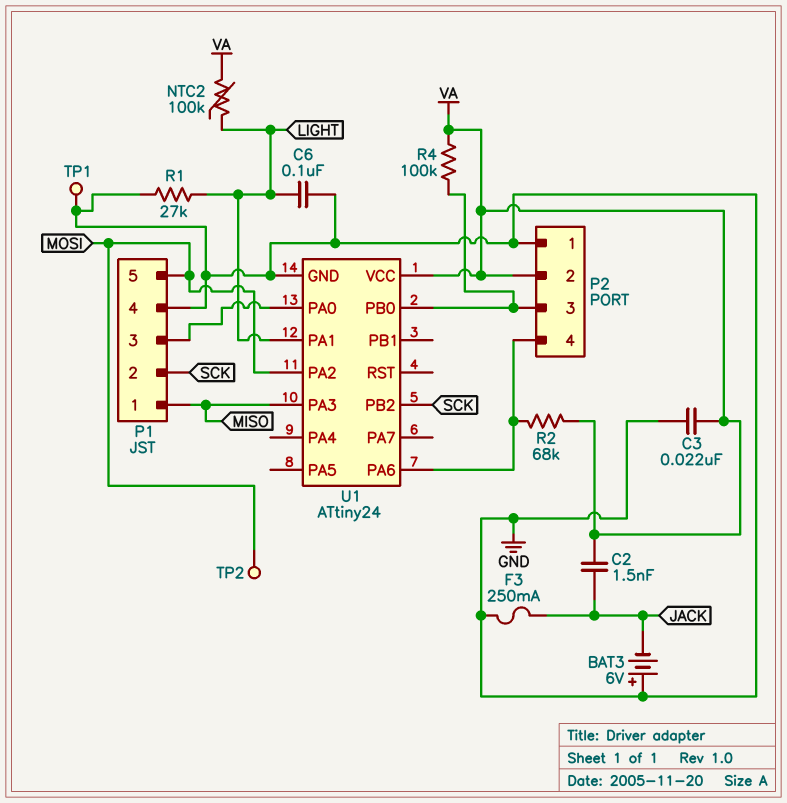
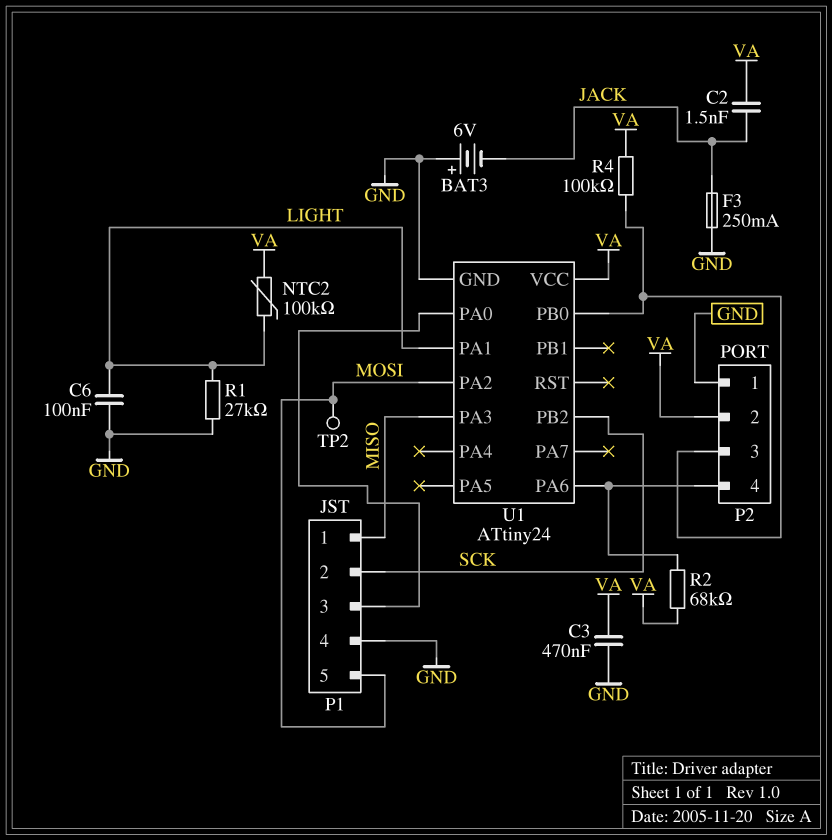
C3: 22nF (GND, VA) -> 470nF (GND, VA)
TP1: test point (GND) -> none

